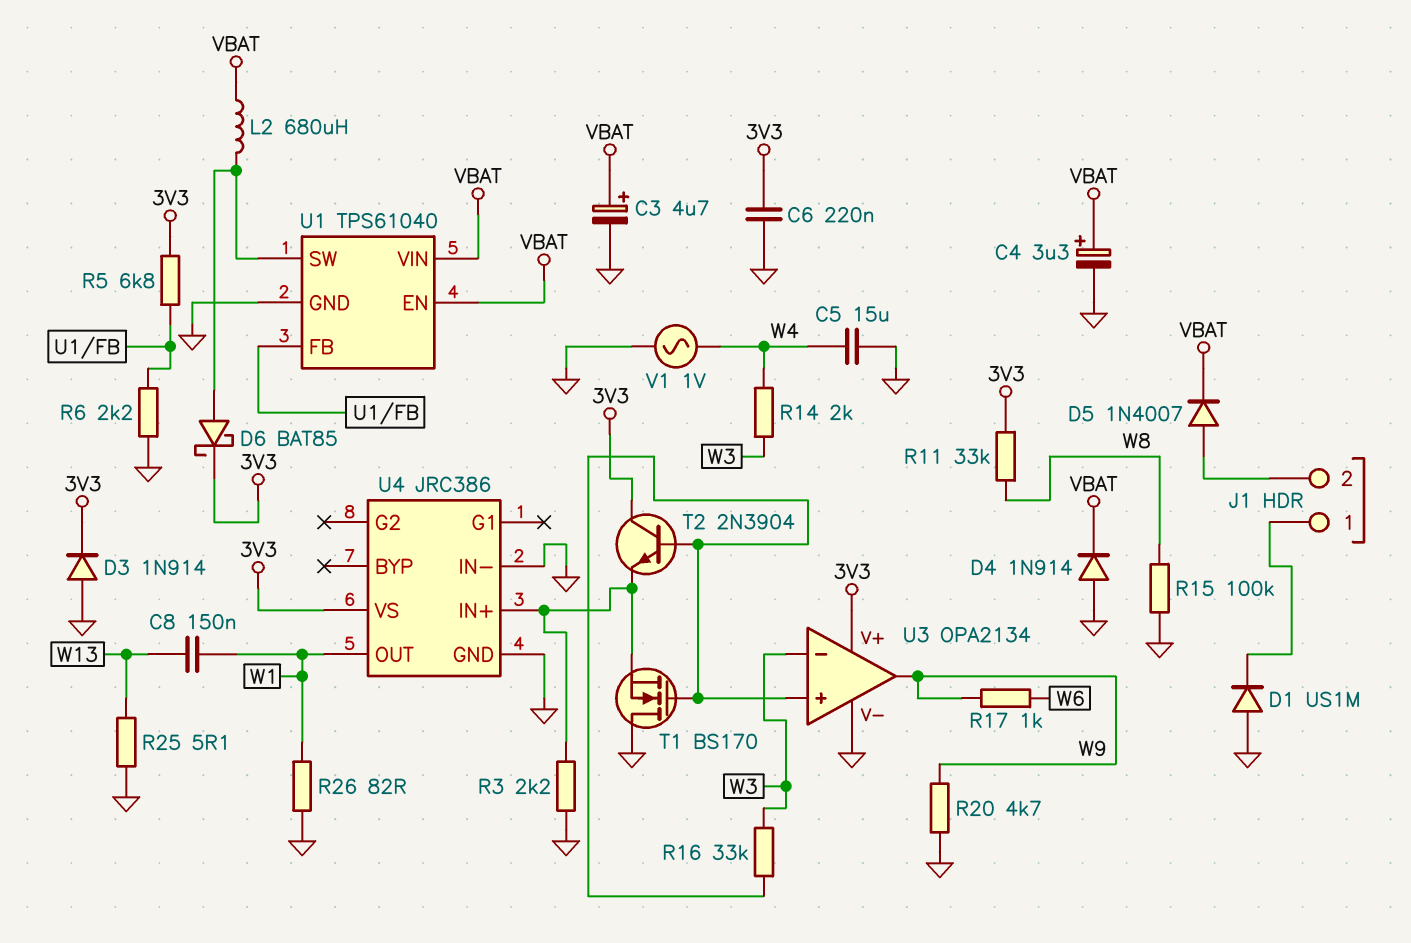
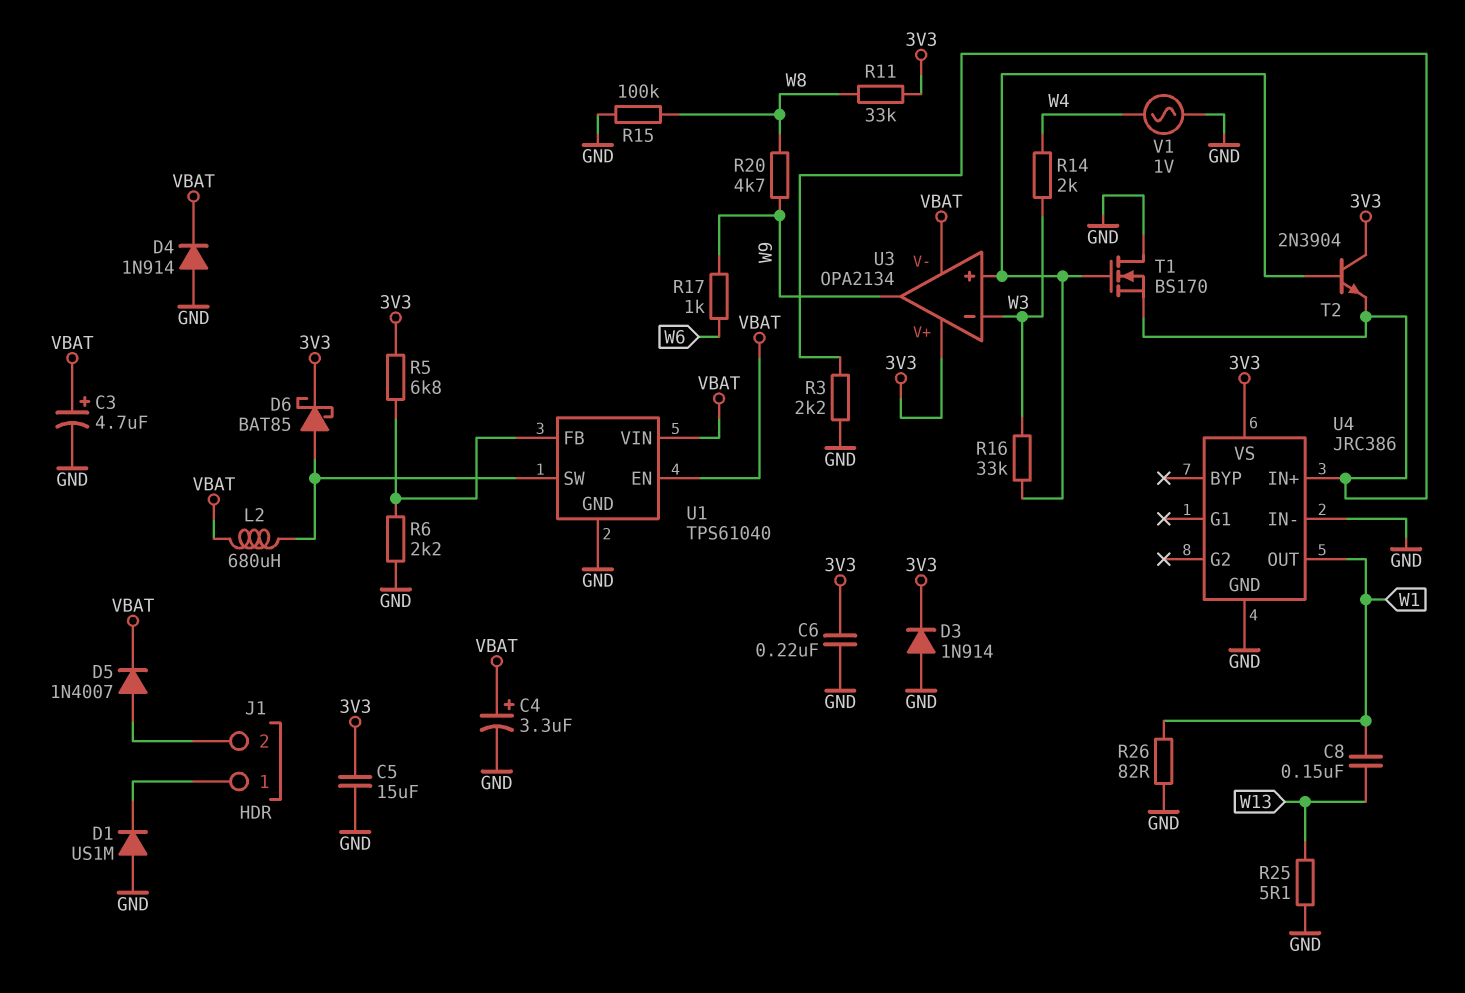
C5: 15uF (GND, W4) -> 15uF (3V3, GND)
R20: 4.7k (GND, W9) -> 4.7k (W8, W9)
U3 pin V-: GND -> VBAT

